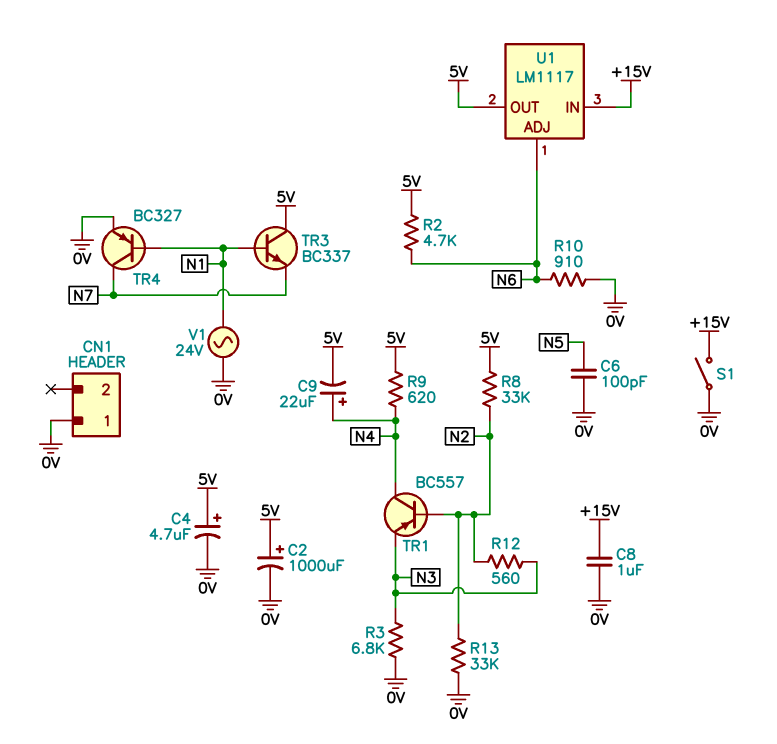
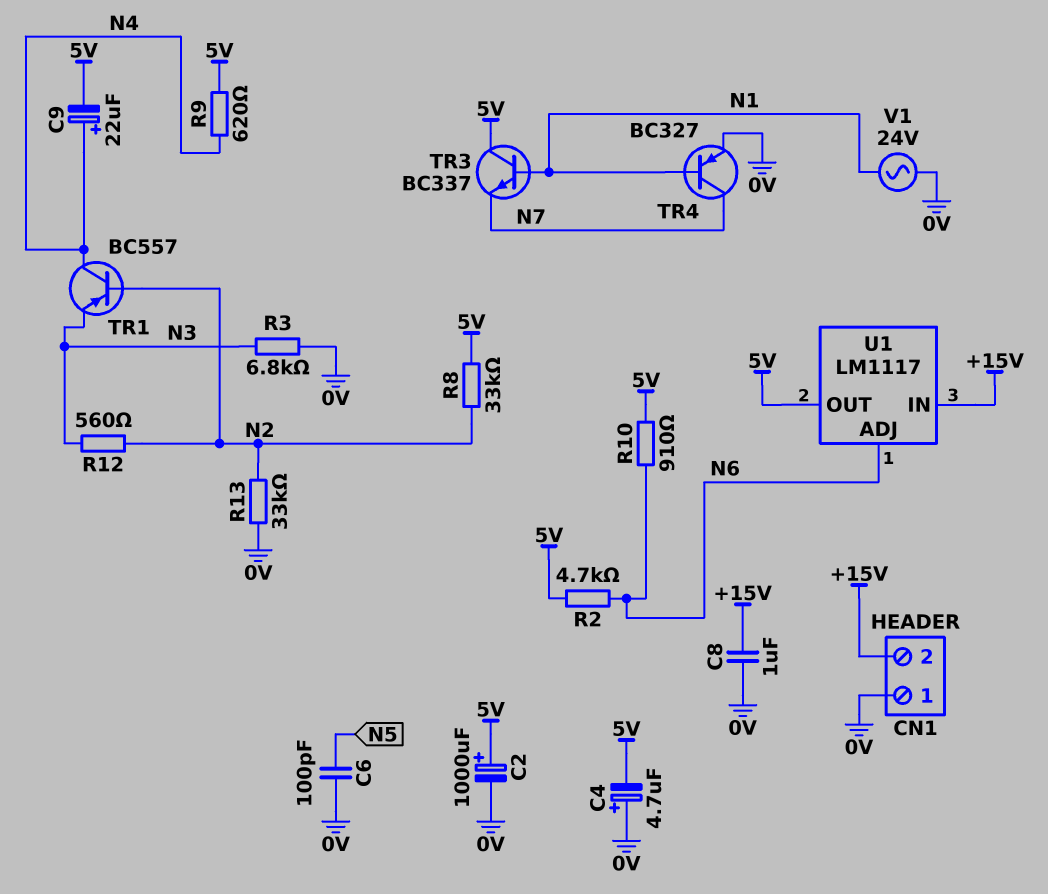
C4: 4.7uF (plus 5V, minus 0V) -> 4.7uF (plus 0V, minus 5V)
CN1 pin 2: none -> +15V
R10: 910 (0V, N6) -> 910 (5V, N6)
S1: switch (+15V, 0V) -> none

